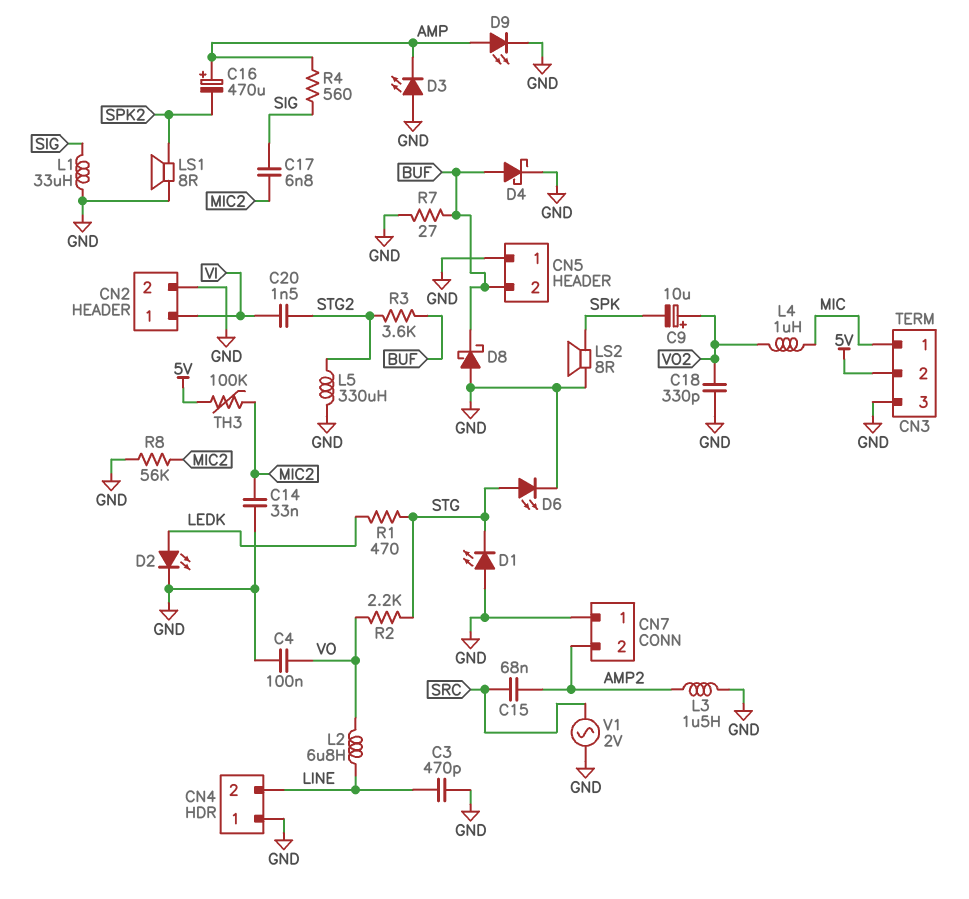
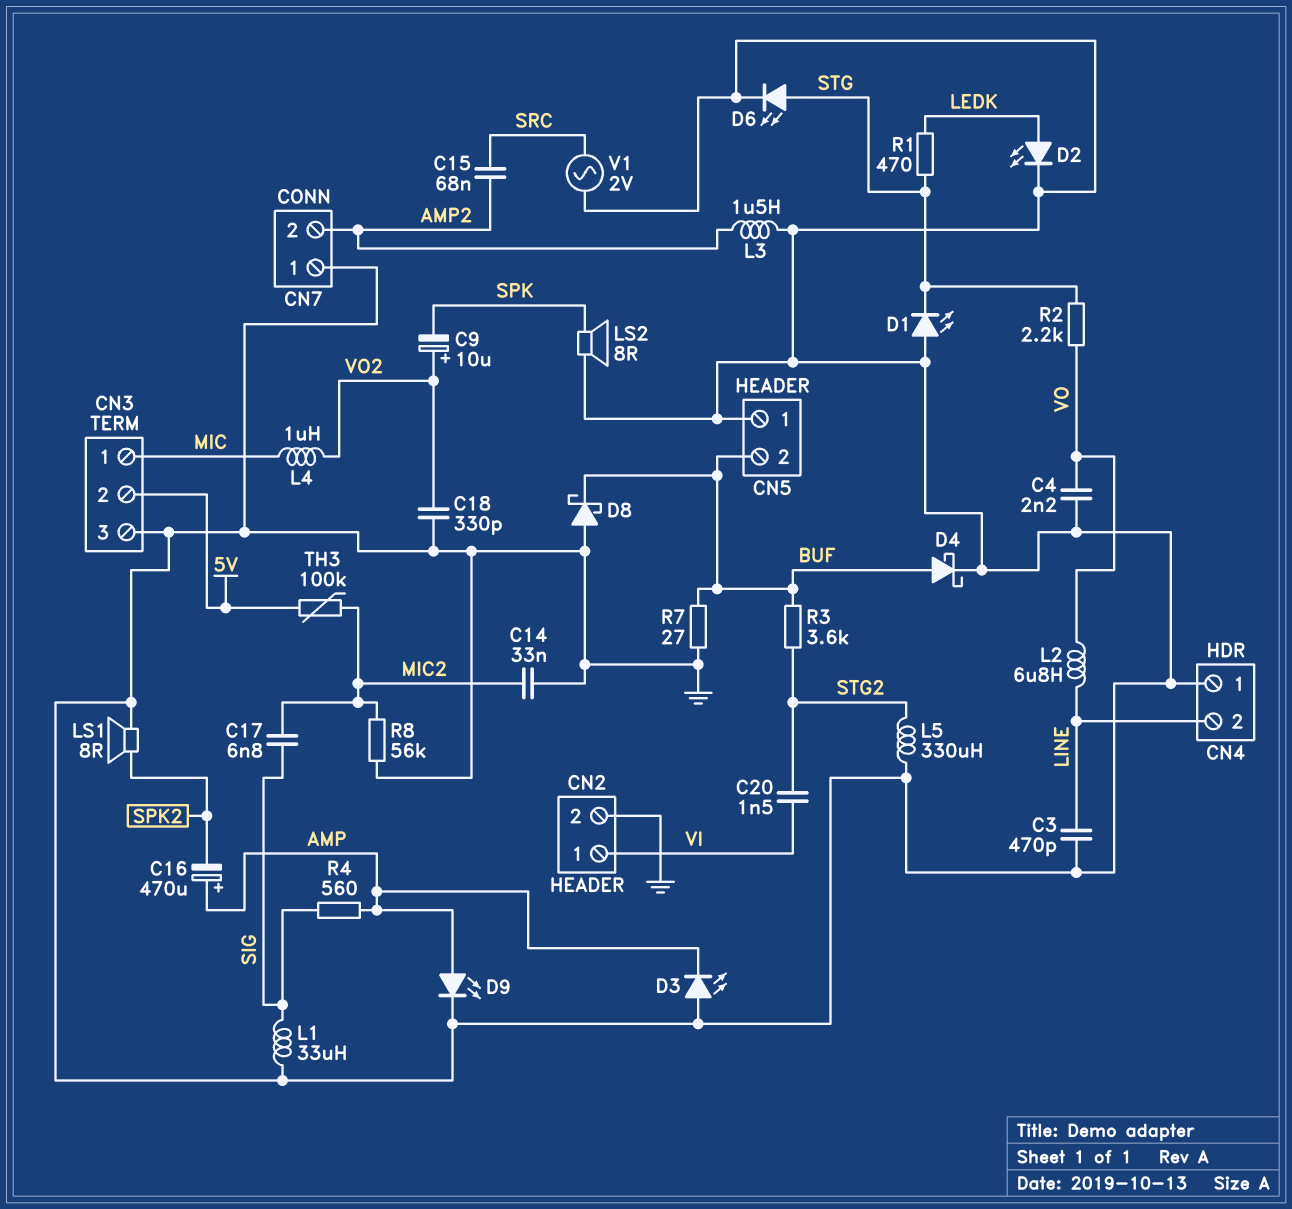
C4: 100nF (GND, VO) -> 2.2nF (GND, VO)

